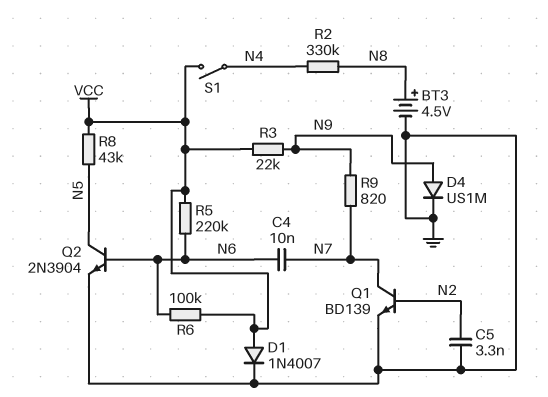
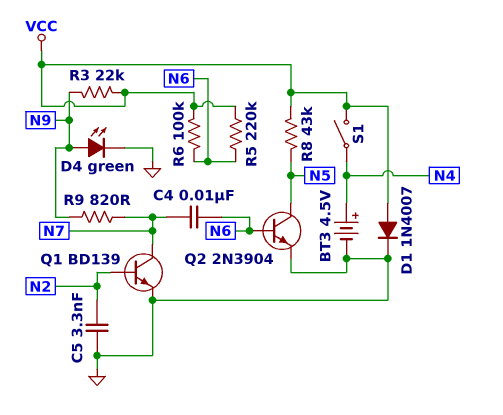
BT3: 4.5V (plus N8, minus GND) -> 4.5V (plus N4, minus GND)
D4: diode US1M (A N9, K GND) -> LED green (A N9, K GND)
R2: 330k (N4, N8) -> none

